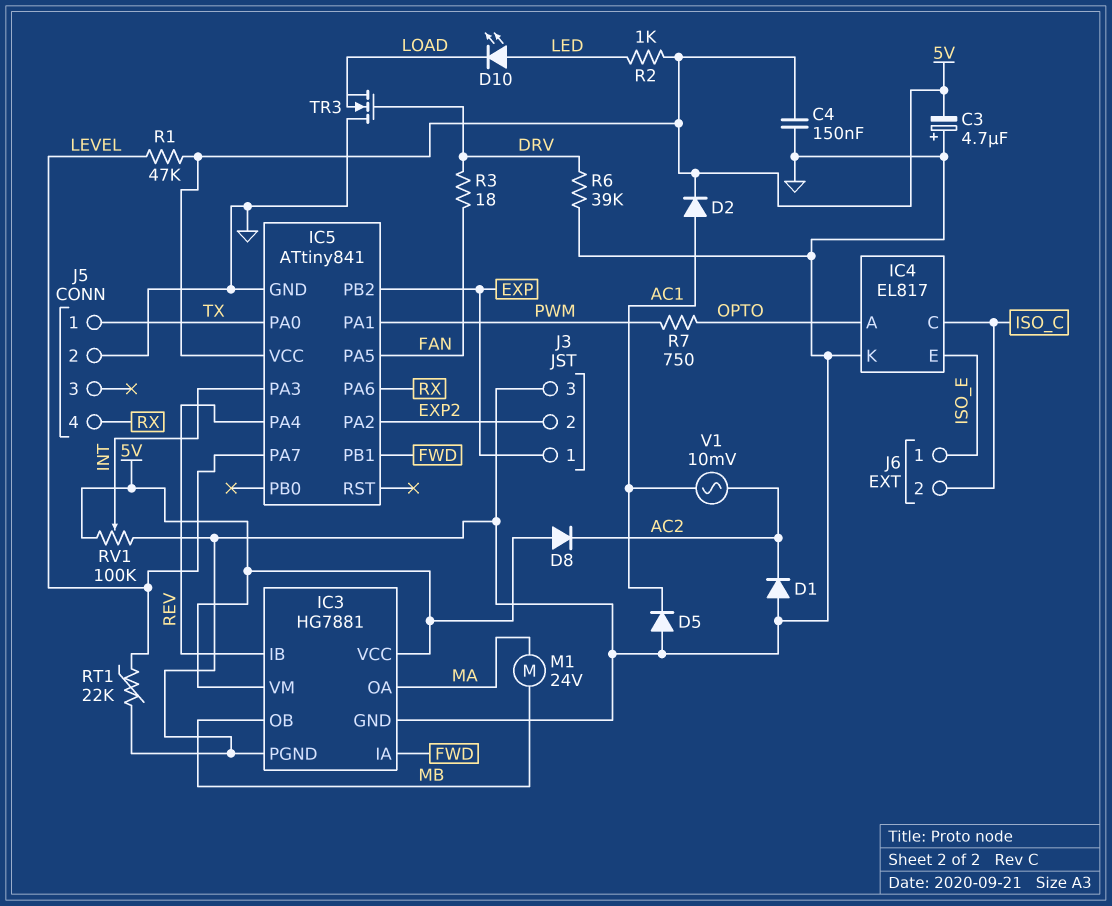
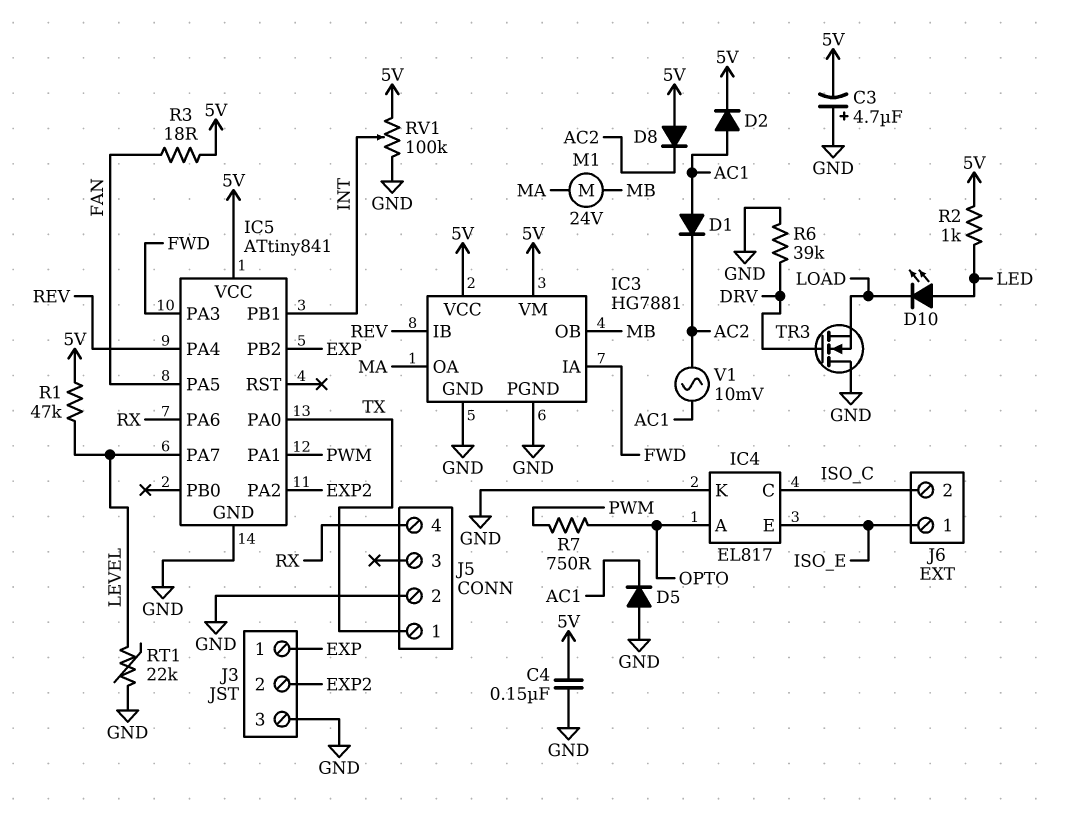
D1: diode (A GND, K AC2) -> diode (A AC1, K AC2)
IC5 pin PA3: INT -> FWD
IC5 pin PB1: FWD -> INT
R3: 18 (DRV, FAN) -> 18 (5V, FAN)

